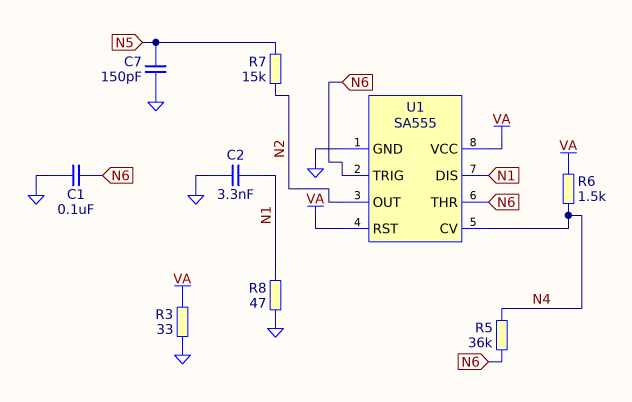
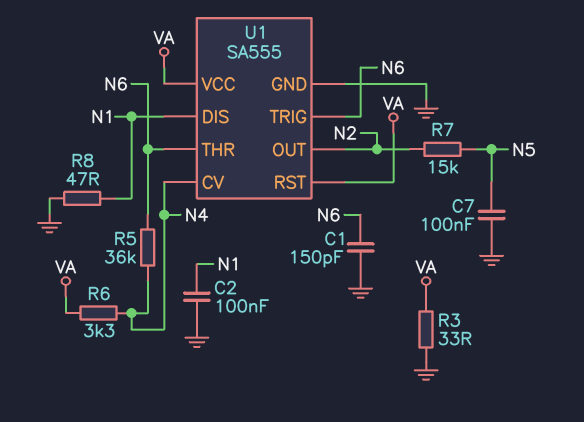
C1: 100nF (GND, N6) -> 150pF (GND, N6)
C2: 3.3nF (GND, N1) -> 100nF (GND, N1)
C7: 150pF (GND, N5) -> 100nF (GND, N5)
R6: 1.5k (N4, VA) -> 3.3k (N4, VA)

